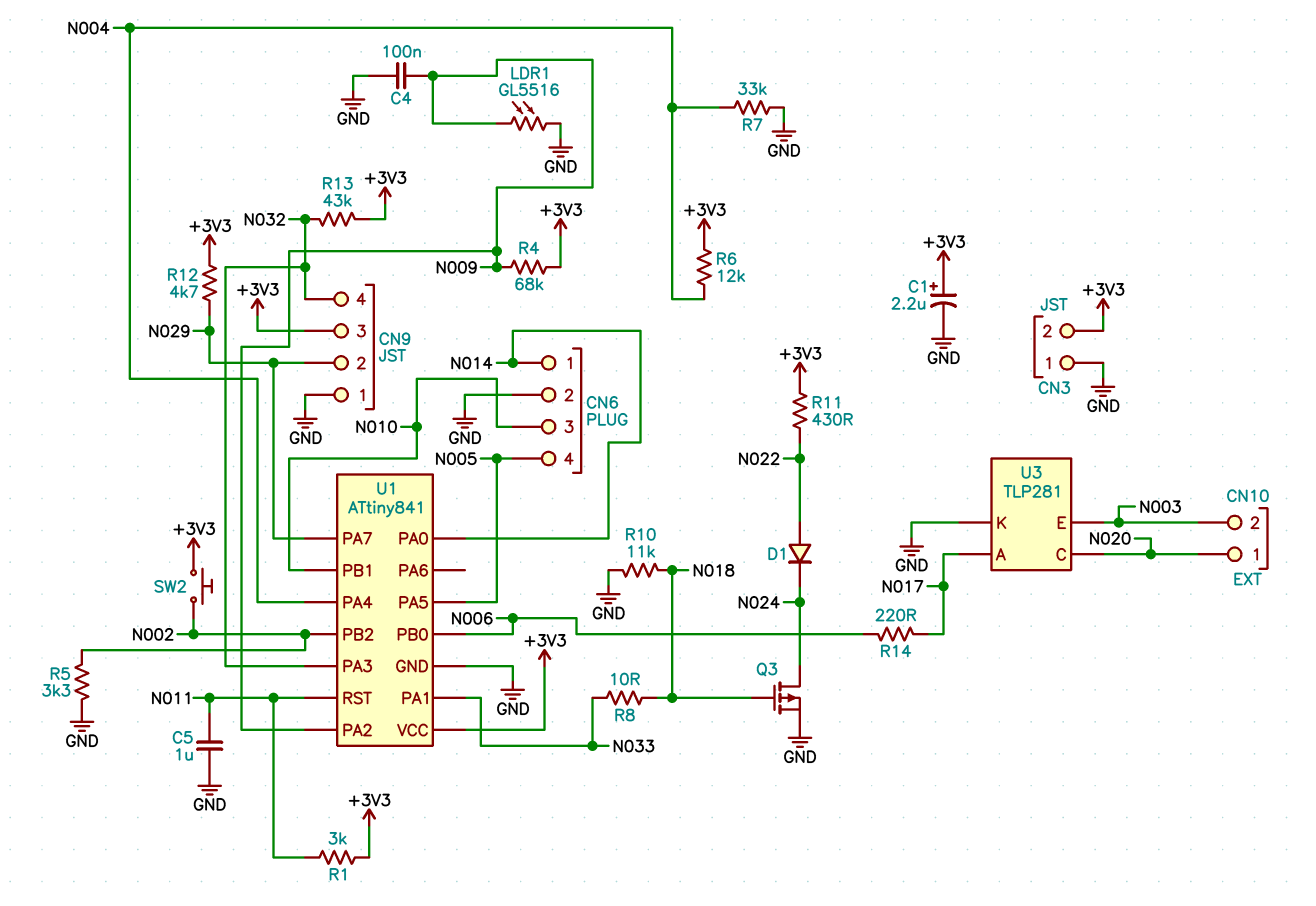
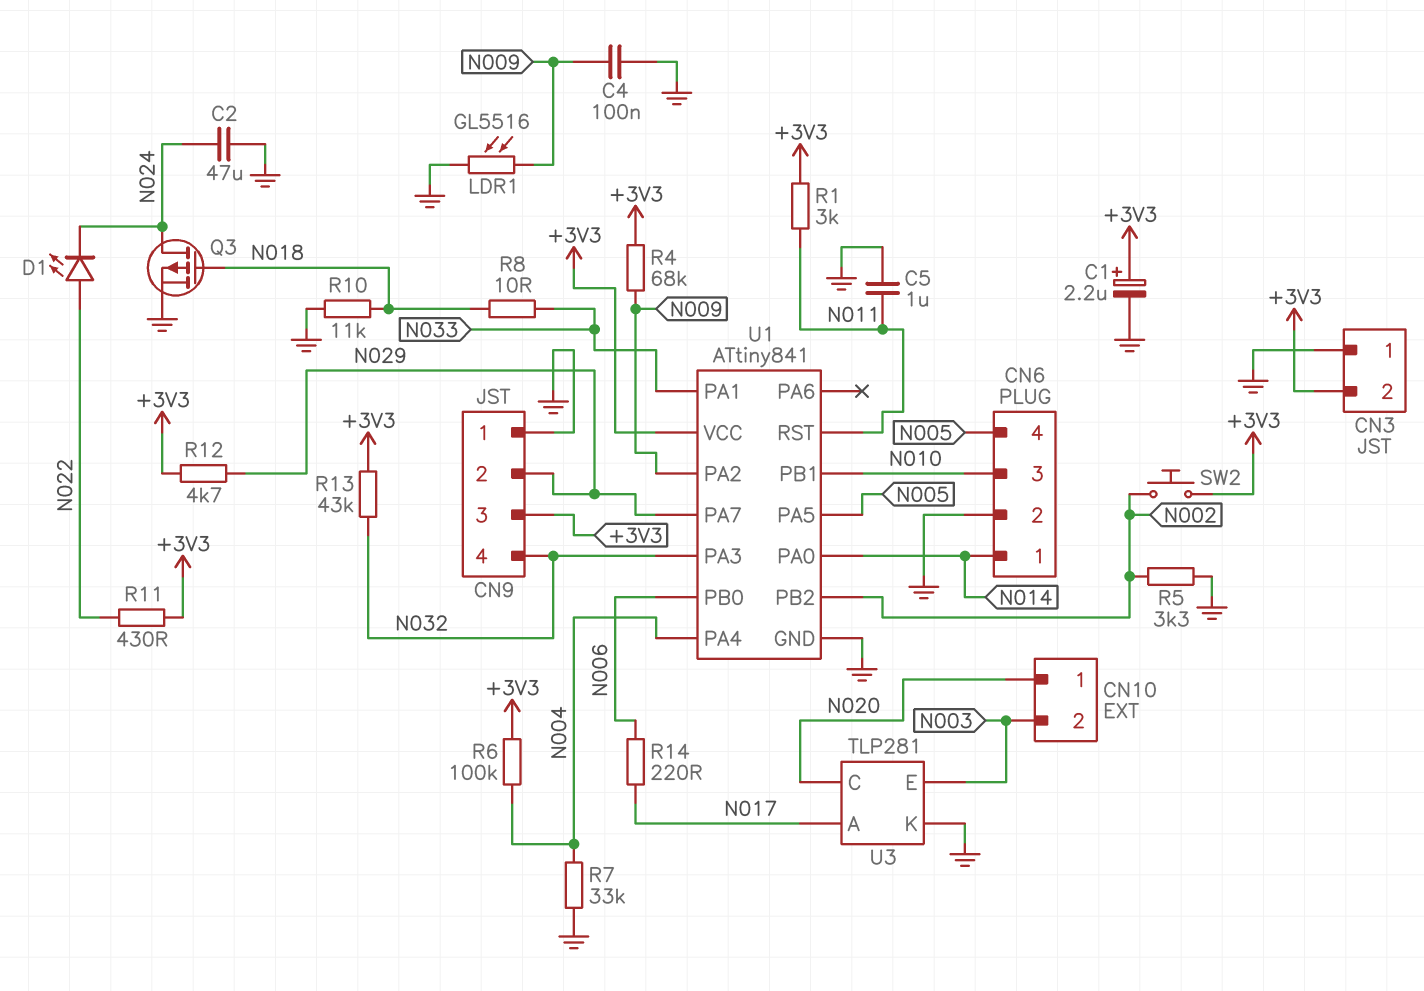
C2: none -> 47uF (GND, N024)
D1: diode (A N022, K N024) -> LED (A N022, K N024)
R6: 12k (+3V3, N004) -> 100k (+3V3, N004)

